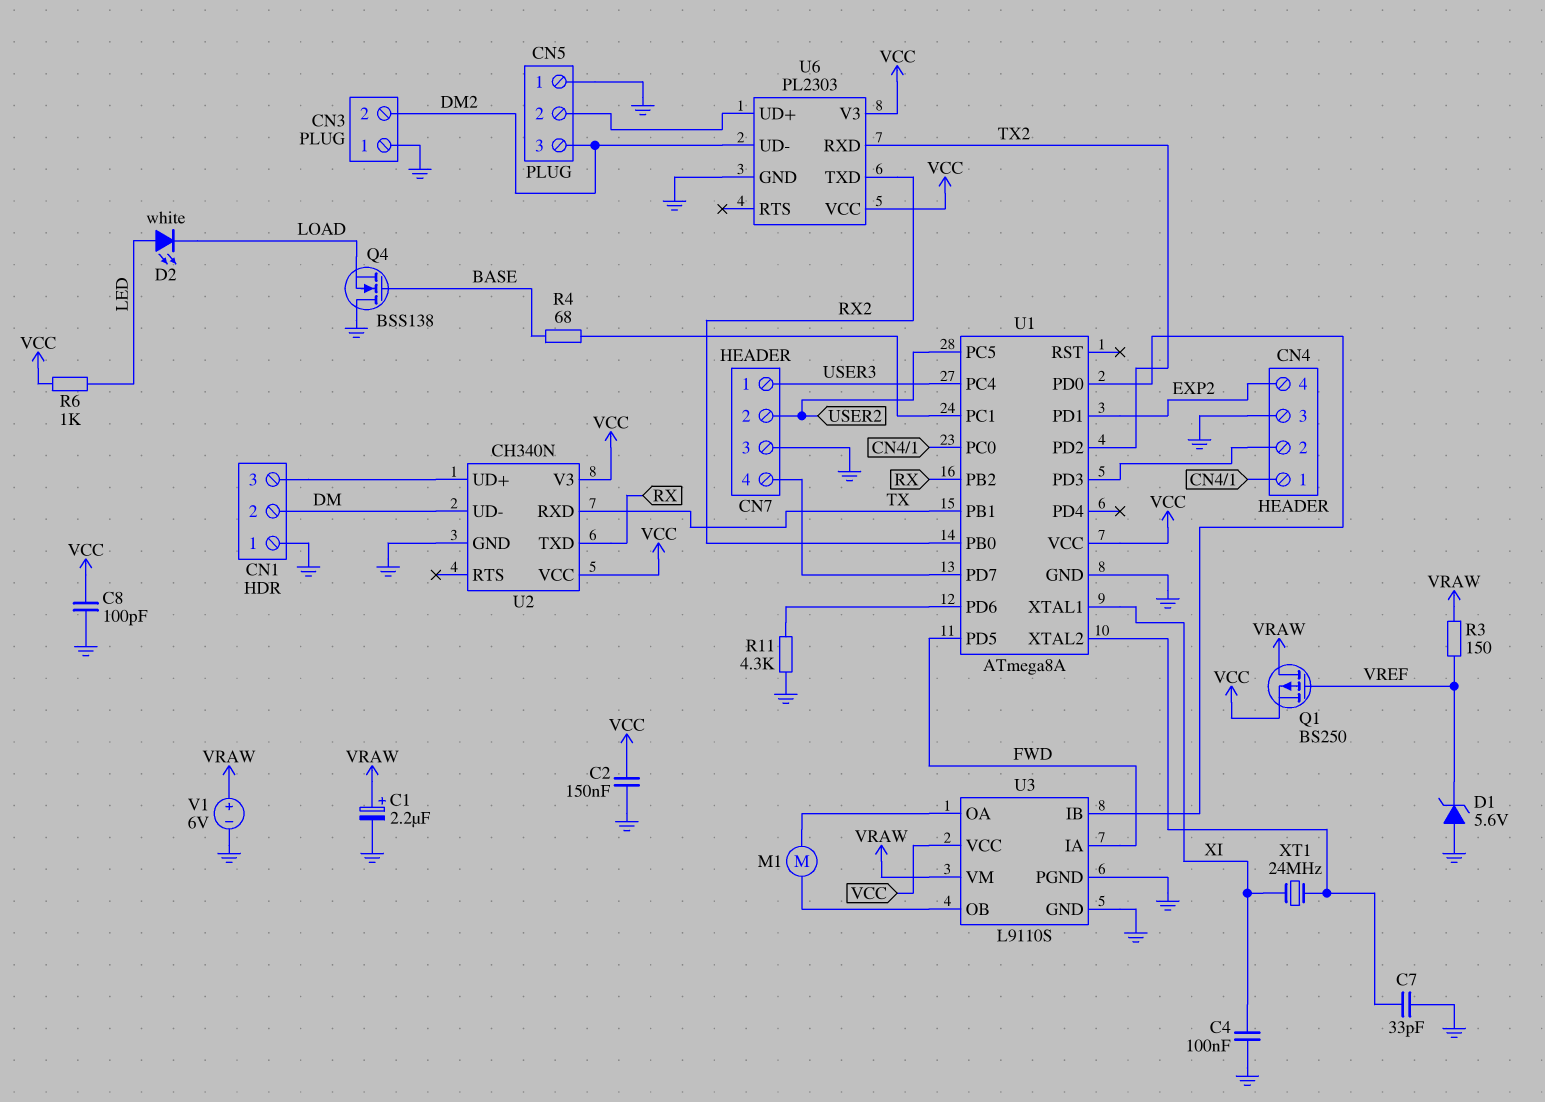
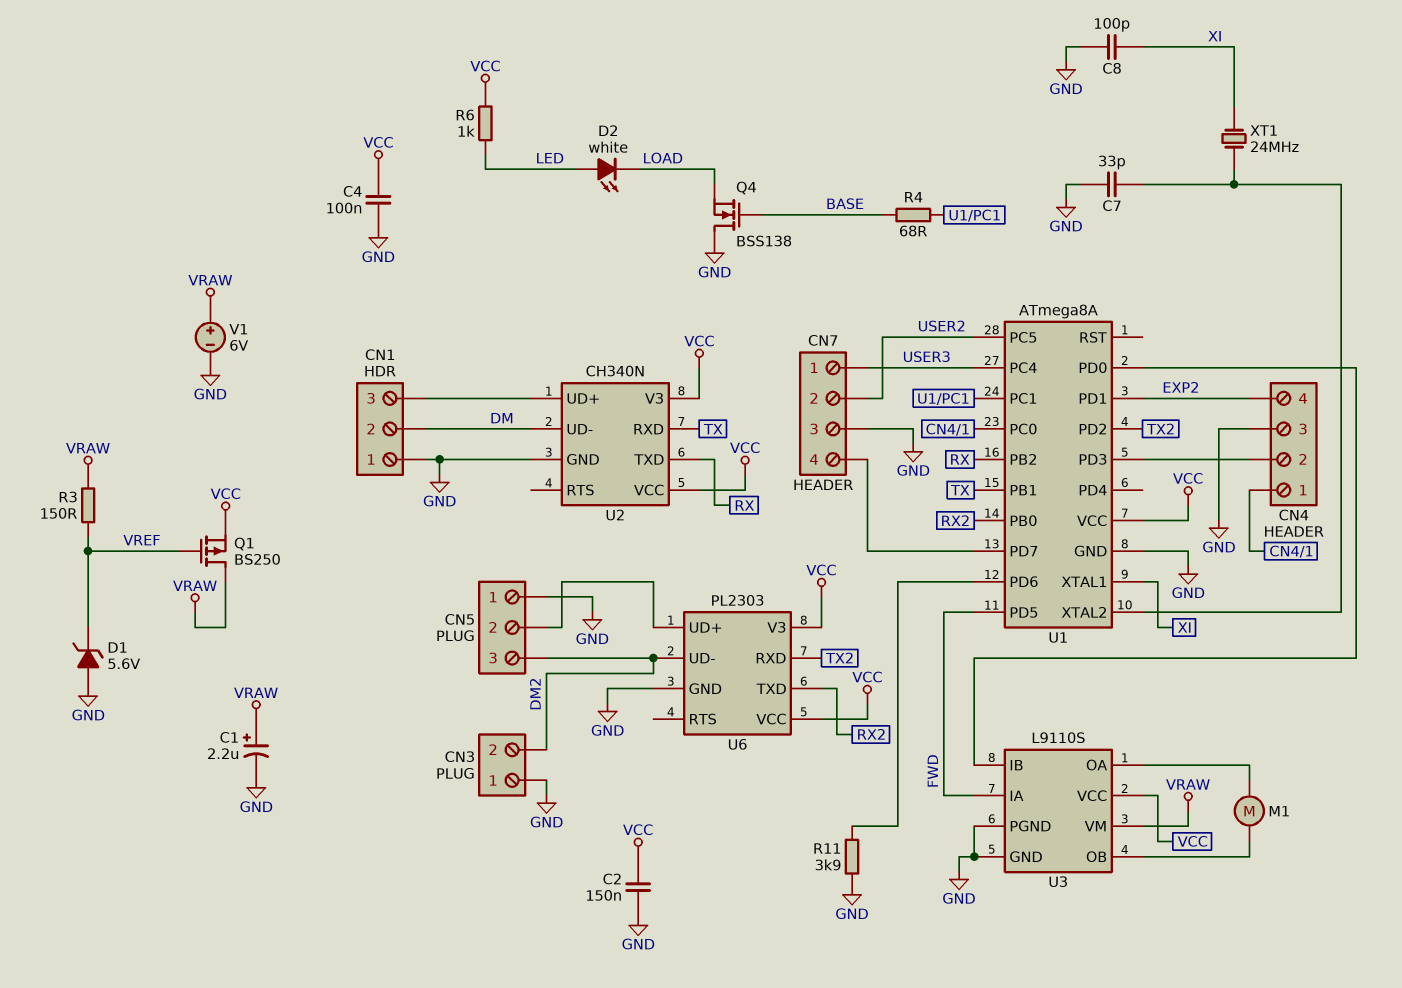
C4: 100nF (GND, XI) -> 100nF (GND, VCC)
C8: 100pF (GND, VCC) -> 100pF (GND, XI)
R11: 4.3k (GND, U1/PD6) -> 3.9k (GND, U1/PD6)

